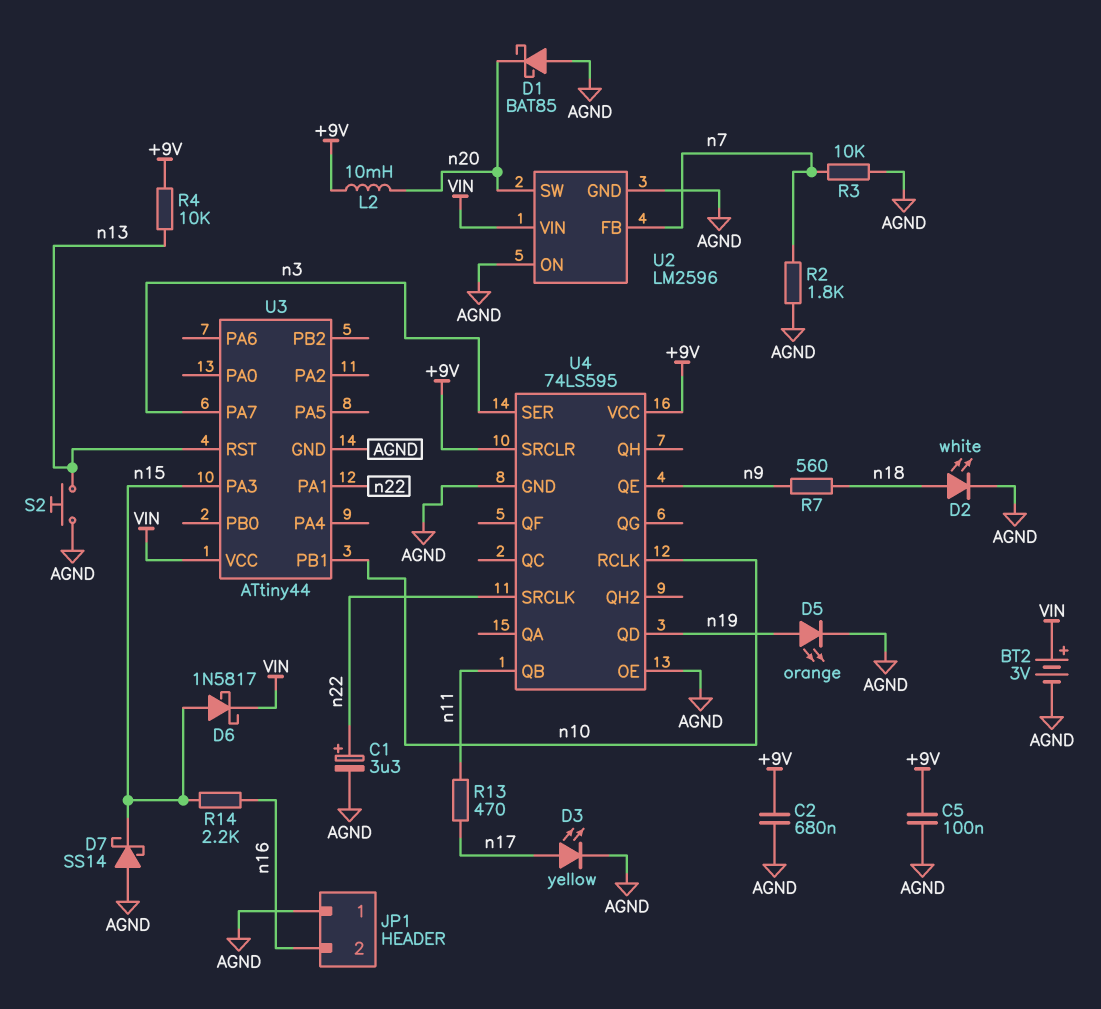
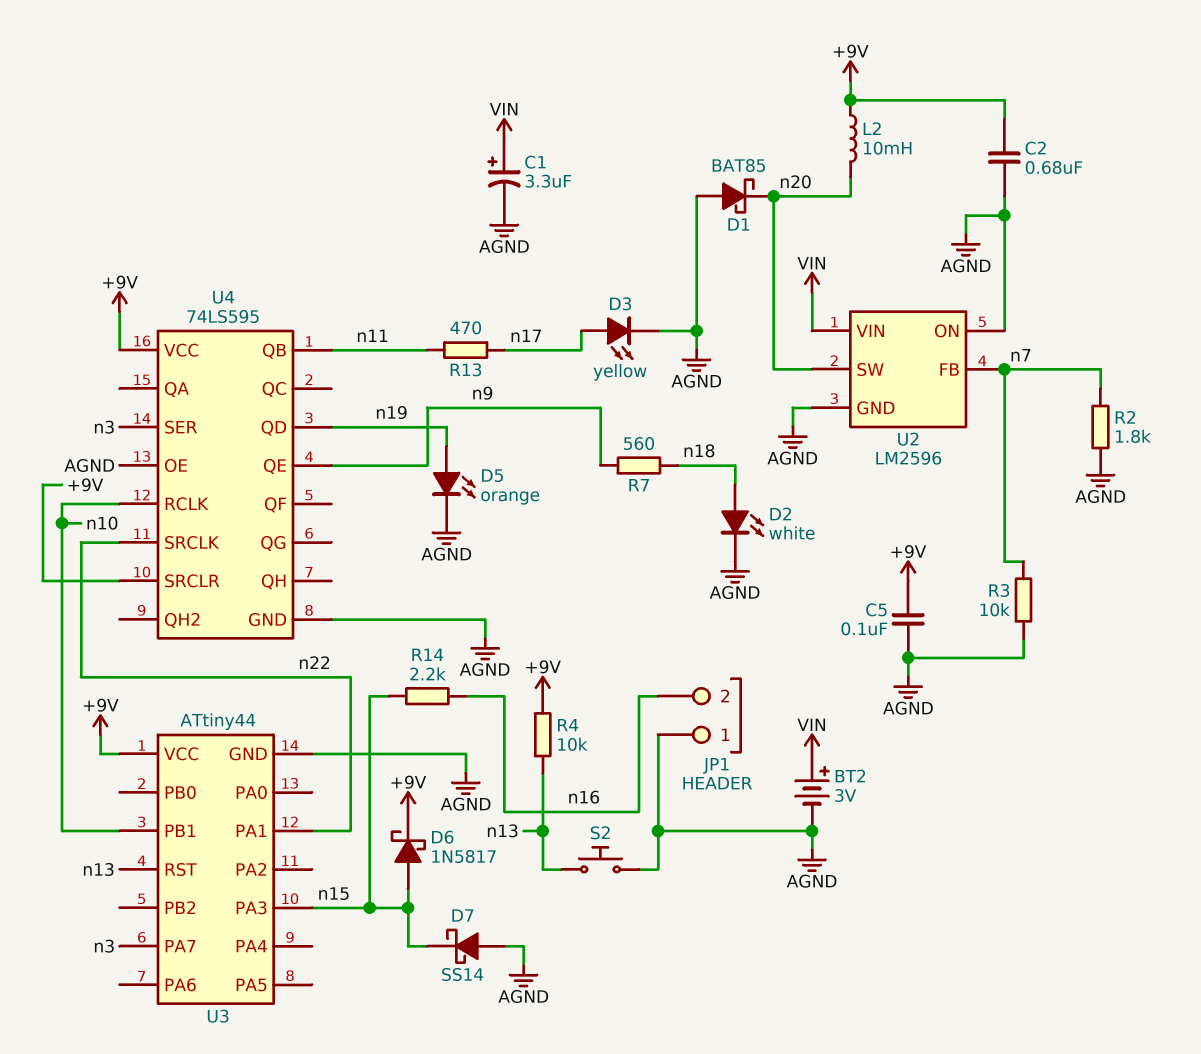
C1: 3.3uF (plus n22, minus AGND) -> 3.3uF (plus VIN, minus AGND)
D6: schottky 1N5817 (A n15, K VIN) -> schottky 1N5817 (A n15, K +9V)
U3 pin VCC: VIN -> +9V

